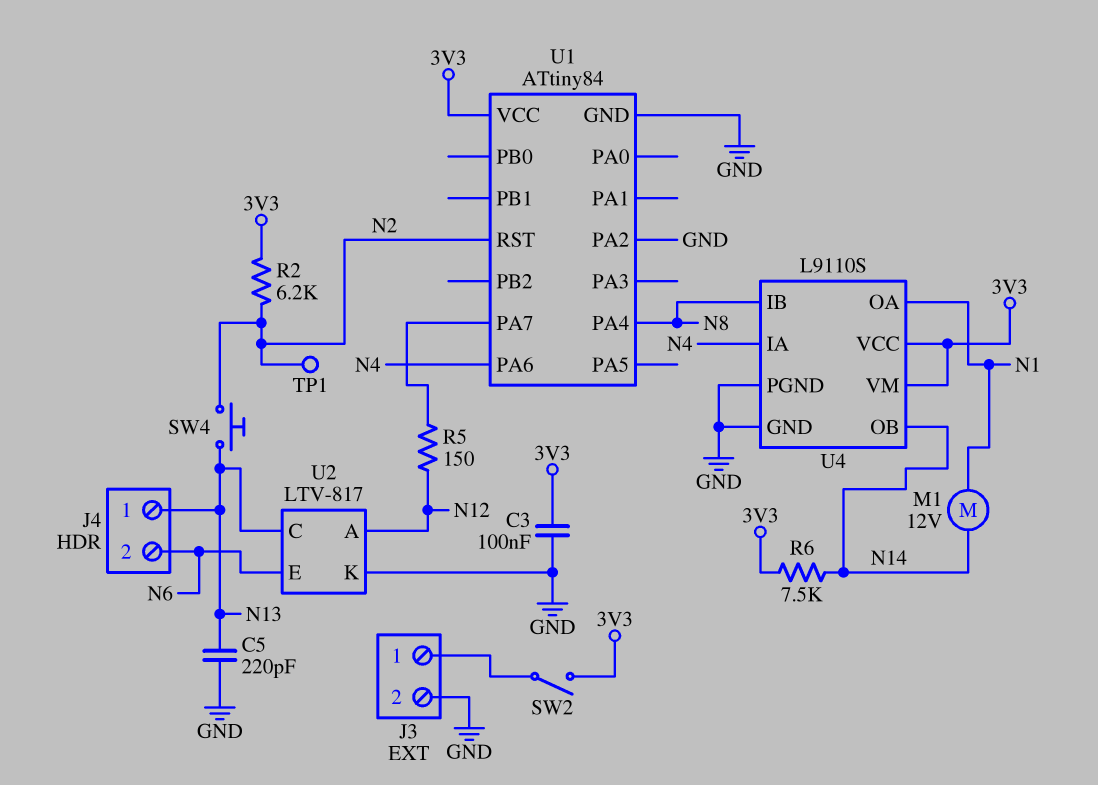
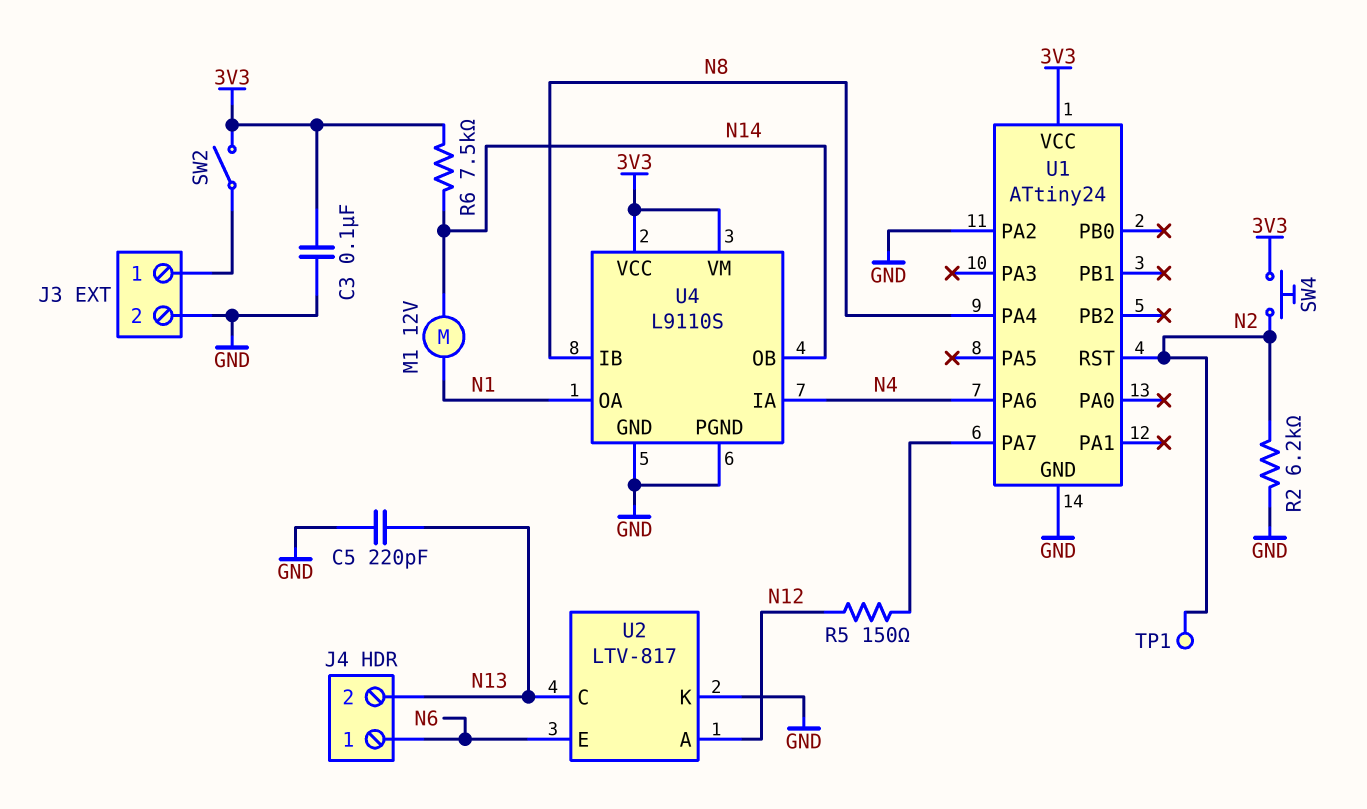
J4 pin 1: N13 -> N6
J4 pin 2: N6 -> N13
R2: 6.2k (3V3, N2) -> 6.2k (GND, N2)
SW4: button (N2, N13) -> button (3V3, N2)
U1: ATtiny84 -> ATtiny24

